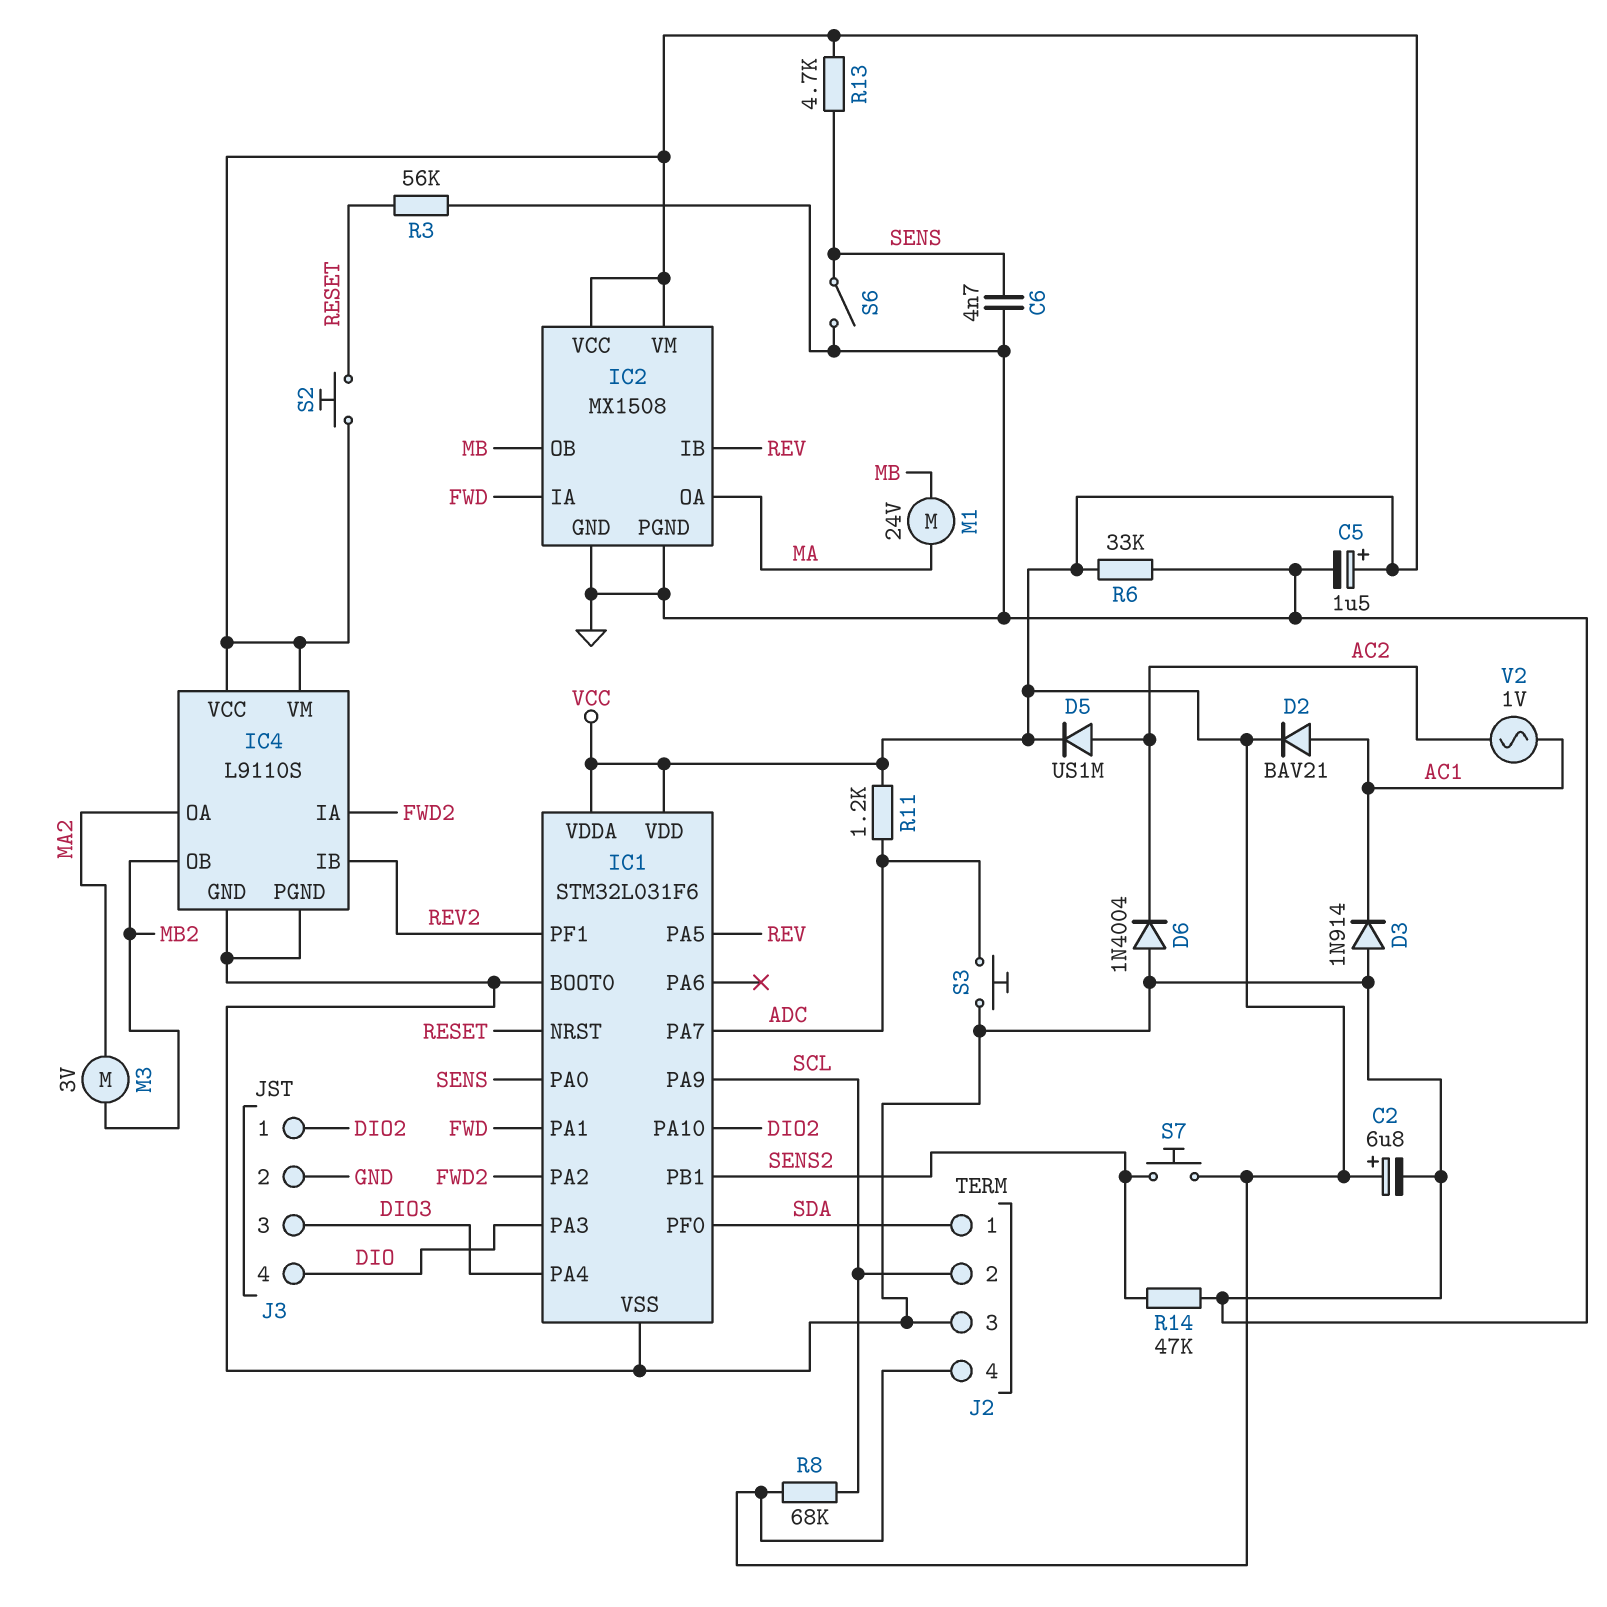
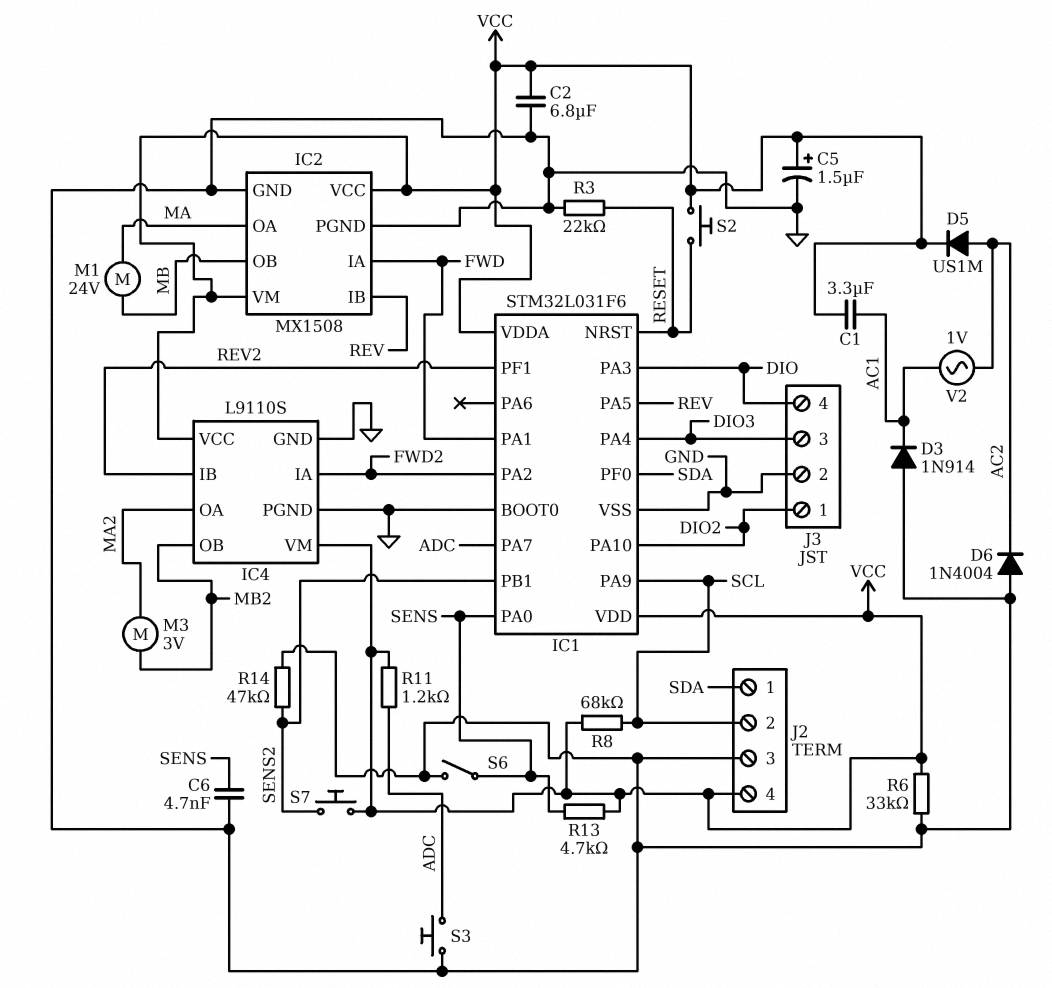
C1: none -> 3.3uF (AC1, VCC)
C2: 6.8uF (plus VCC, minus GND) -> 6.8uF (GND, VCC)
D2: diode BAV21 (A AC1, K VCC) -> none
R3: 56k (GND, RESET) -> 22k (GND, RESET)

